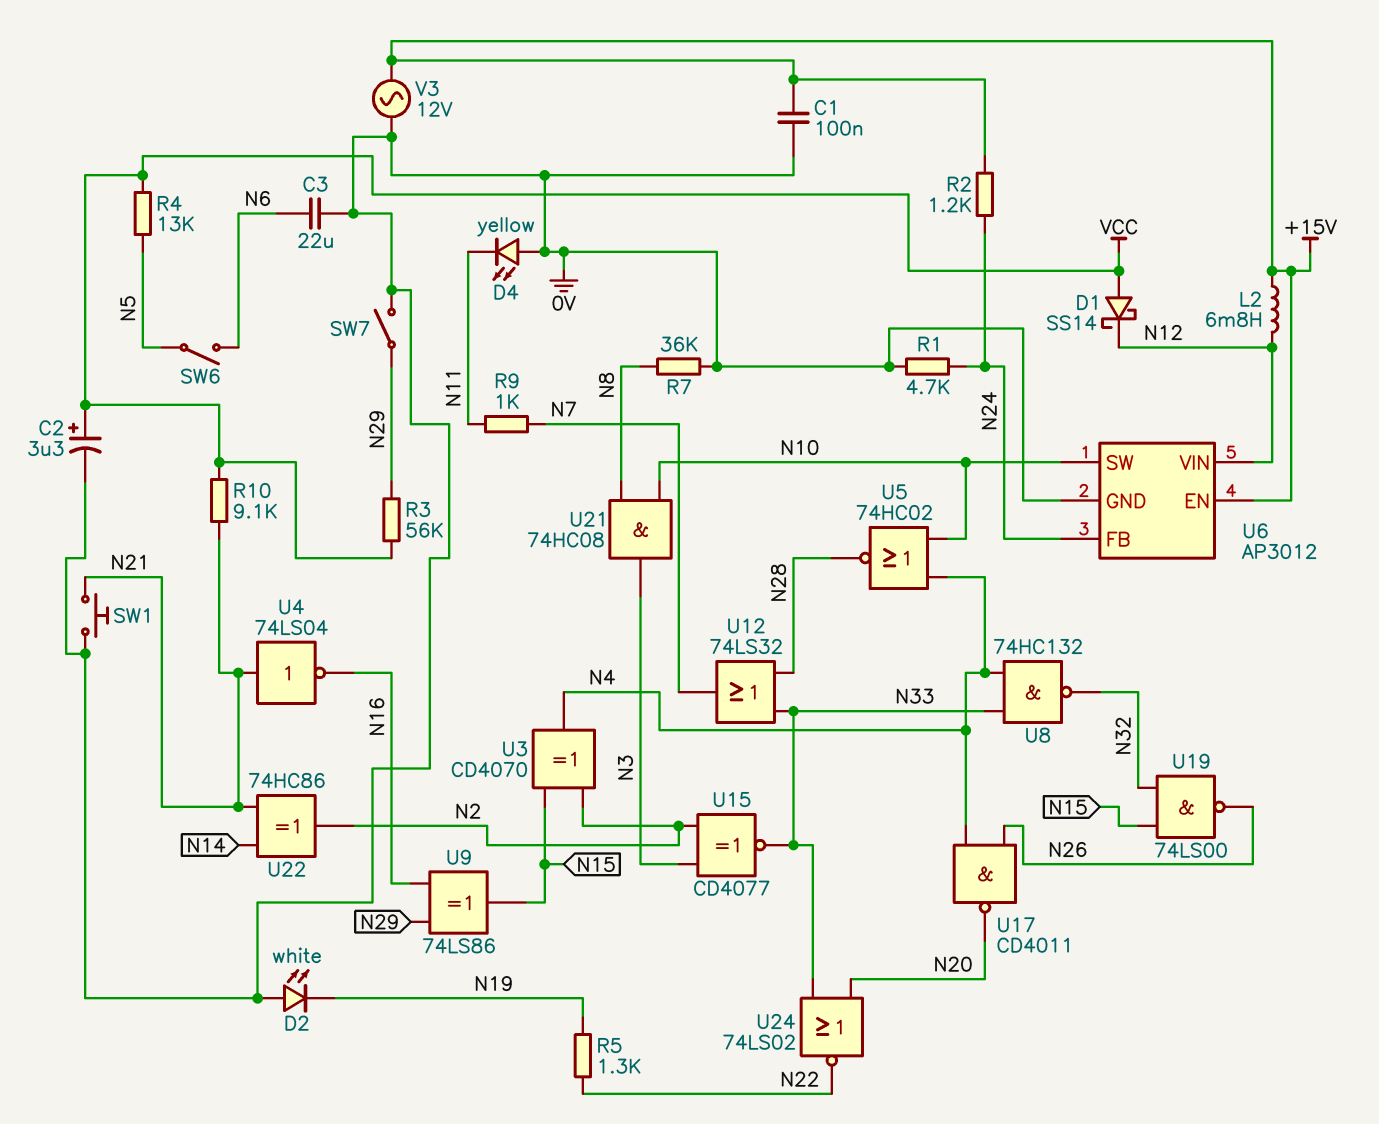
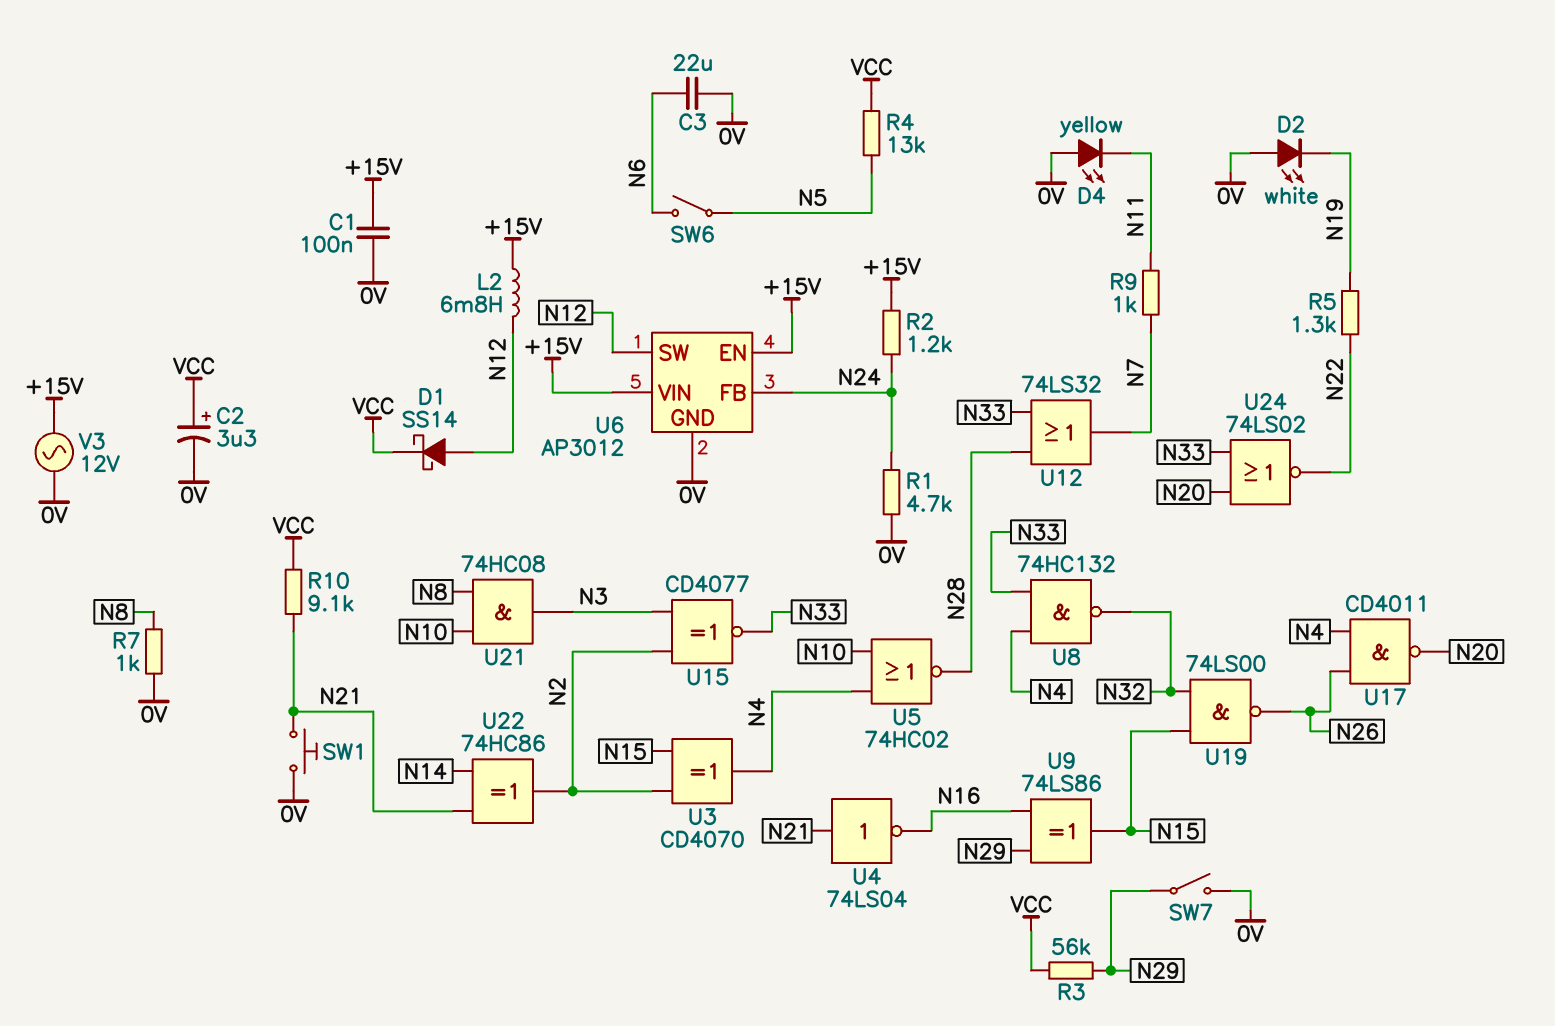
D1: schottky SS14 (A VCC, K N12) -> schottky SS14 (A N12, K VCC)
R7: 36k (0V, N8) -> 1k (0V, N8)
U6 pin SW: N10 -> N12
U6 pin VIN: N12 -> +15V

